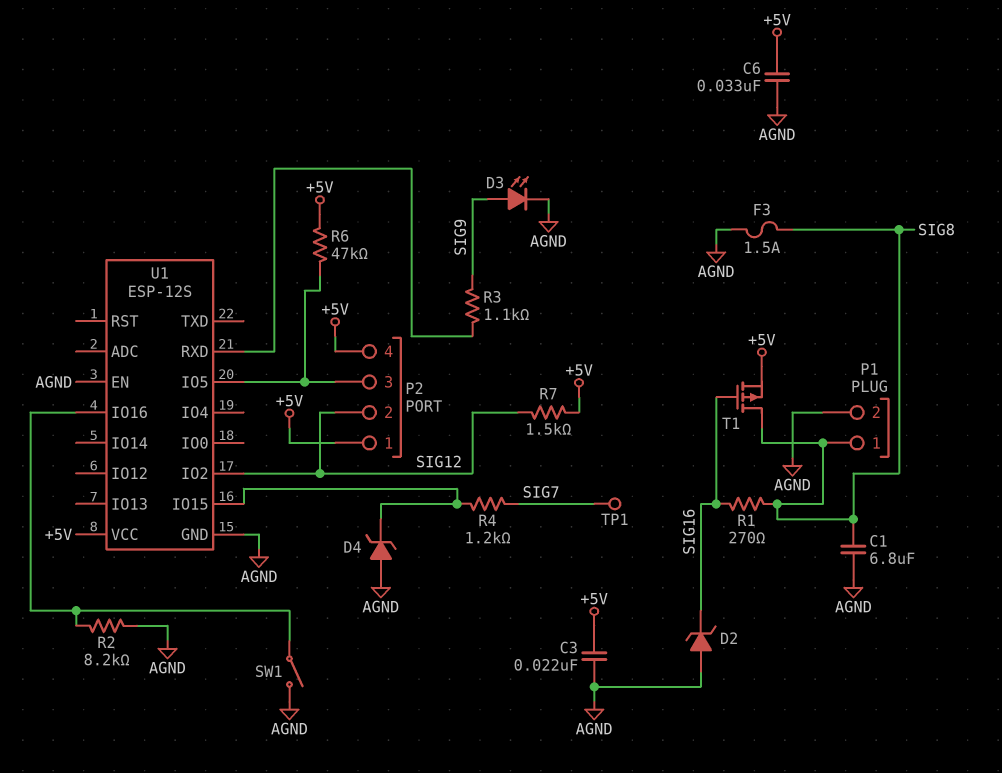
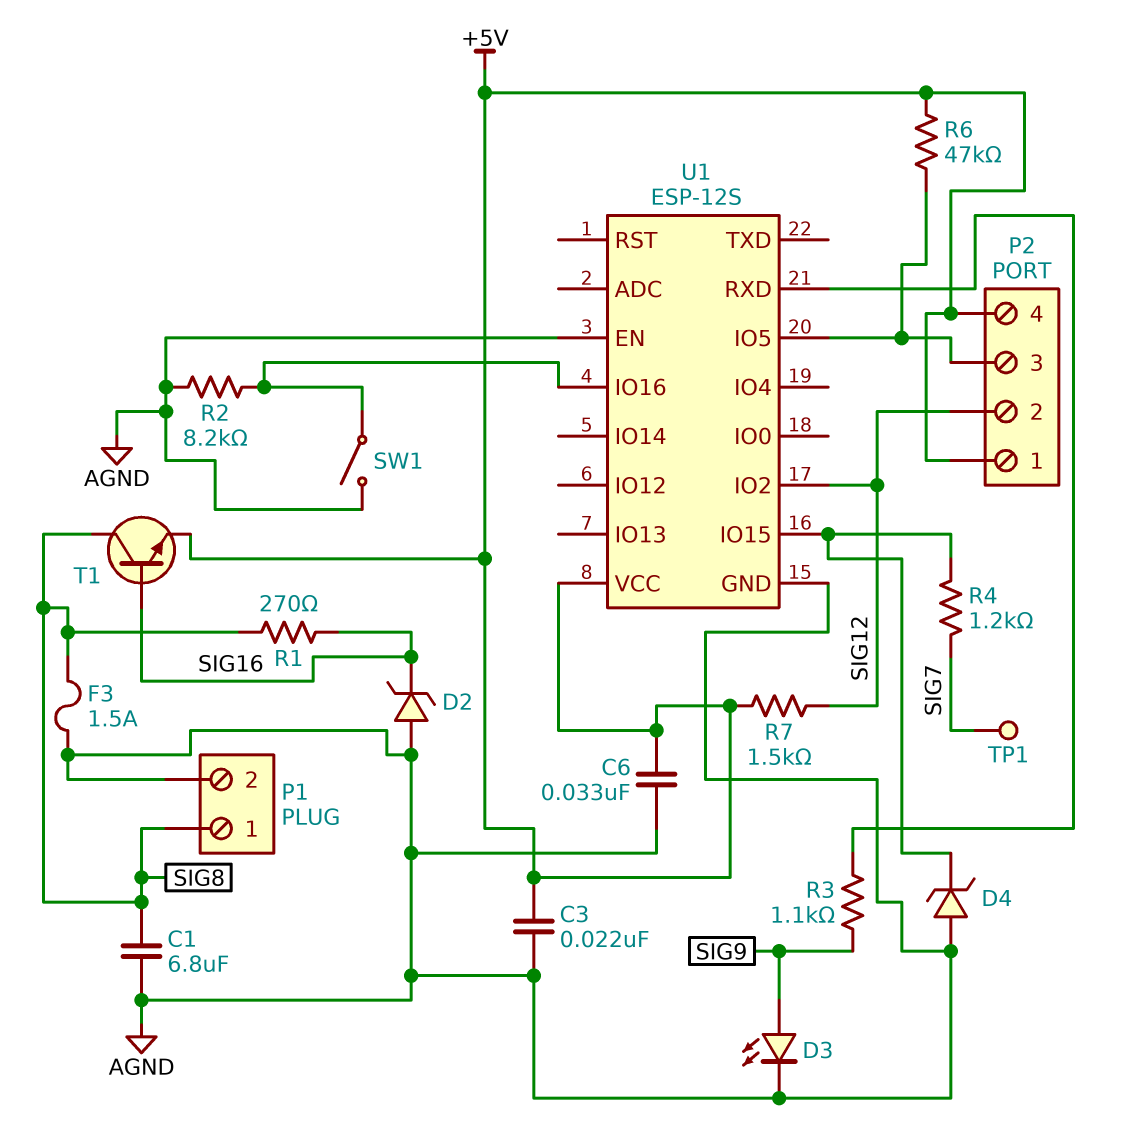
T1: PMOS (G SIG16, D SIG8, S +5V) -> NPN (B SIG16, C SIG8, E +5V)

